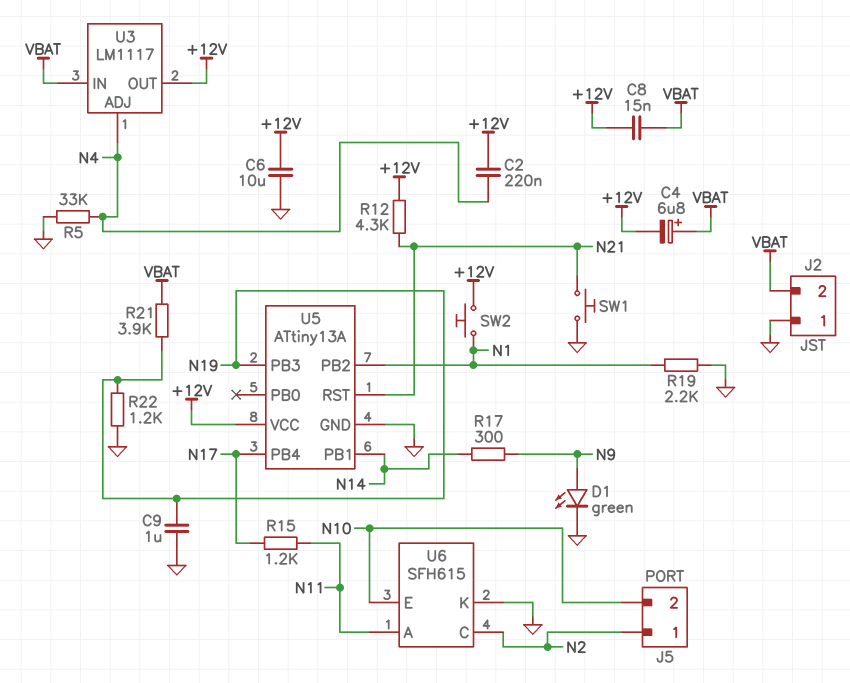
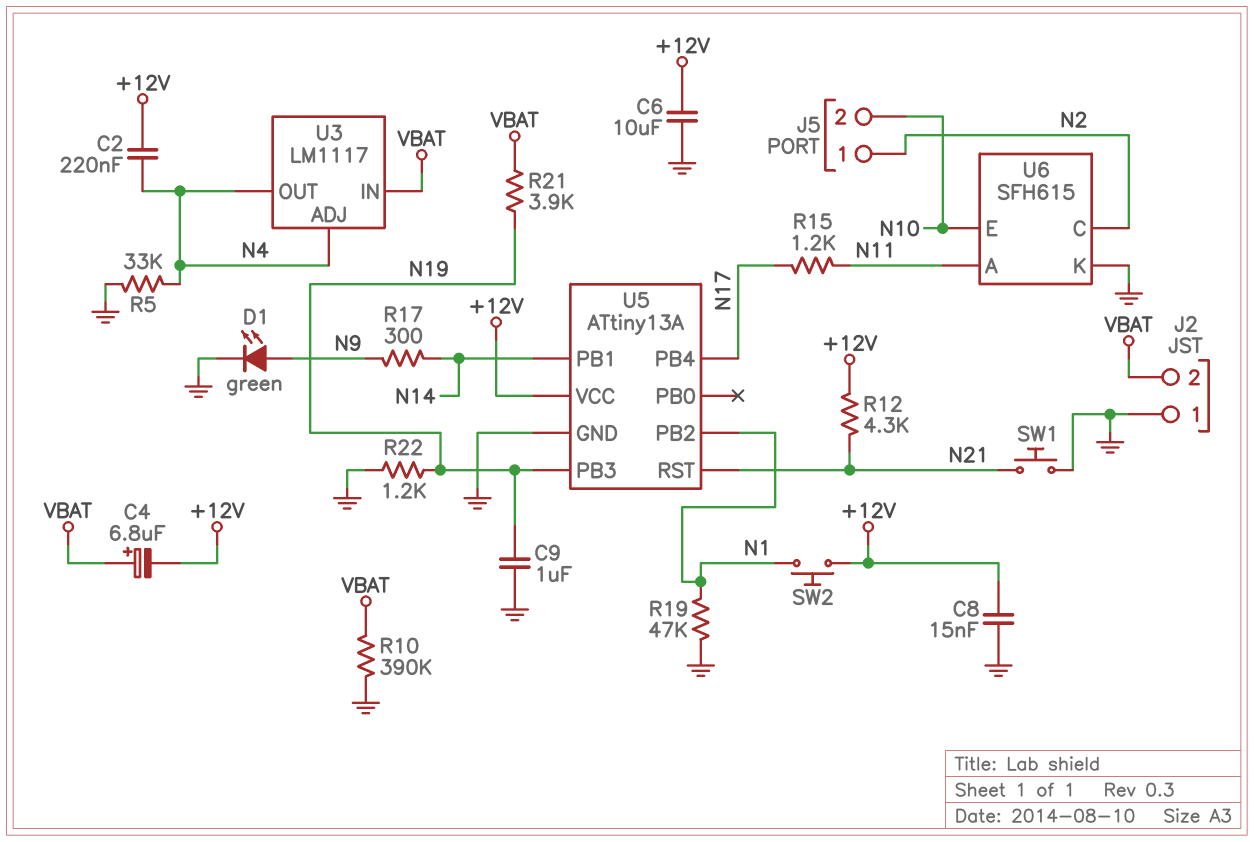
C8: 15nF (+12V, VBAT) -> 15nF (+12V, GND)
R10: none -> 390k (GND, VBAT)
R19: 2.2k (GND, N1) -> 47k (GND, N1)
U3 pin OUT: +12V -> N4

